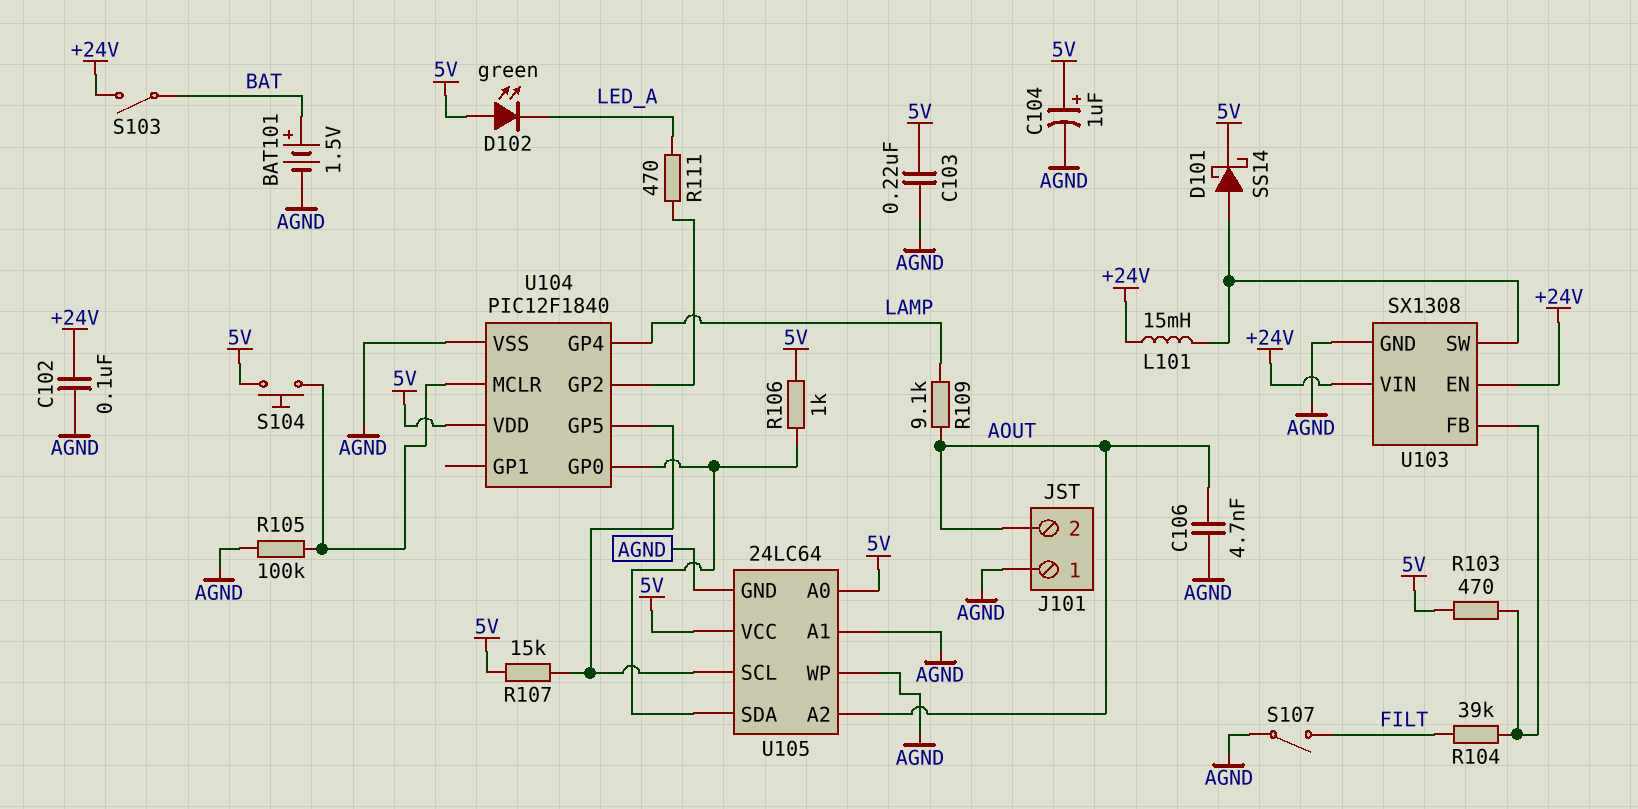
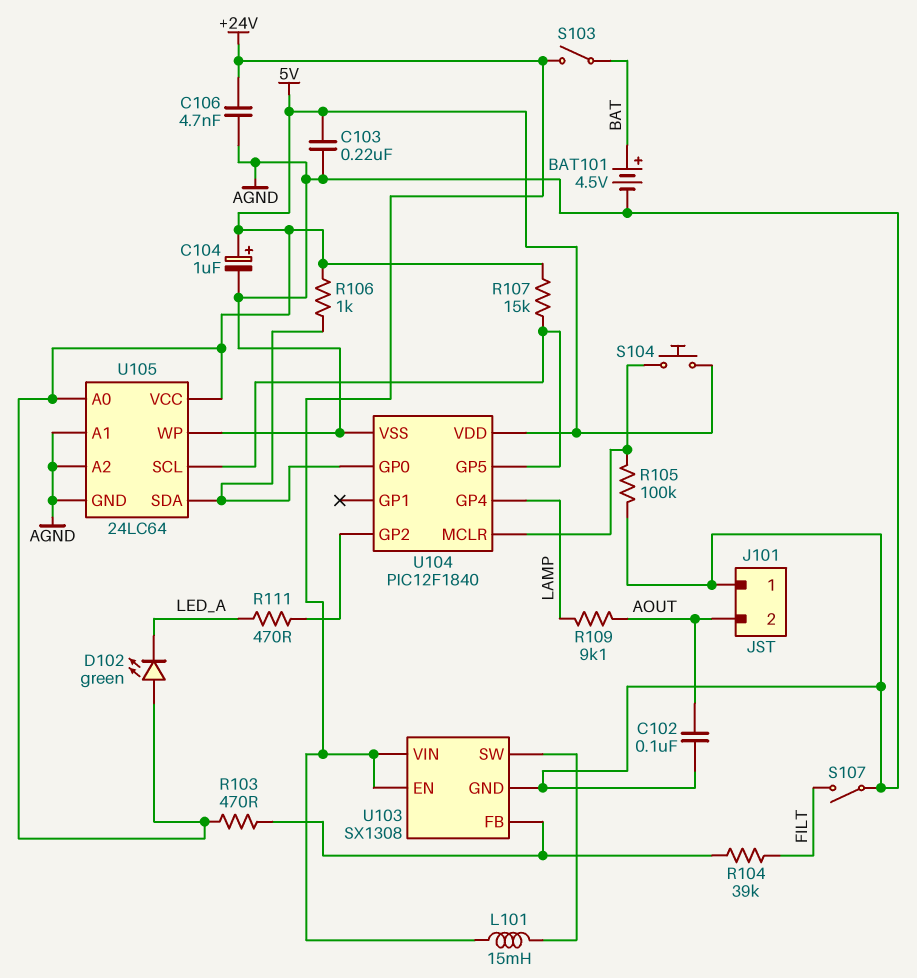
BAT101: 1.5V (plus BAT, minus AGND) -> 4.5V (plus BAT, minus AGND)
C102: 100nF (+24V, AGND) -> 100nF (AGND, AOUT)
C106: 4.7nF (AGND, AOUT) -> 4.7nF (+24V, AGND)
D101: schottky SS14 (A U103/SW, K 5V) -> none
U105 pin A2: AOUT -> AGND

